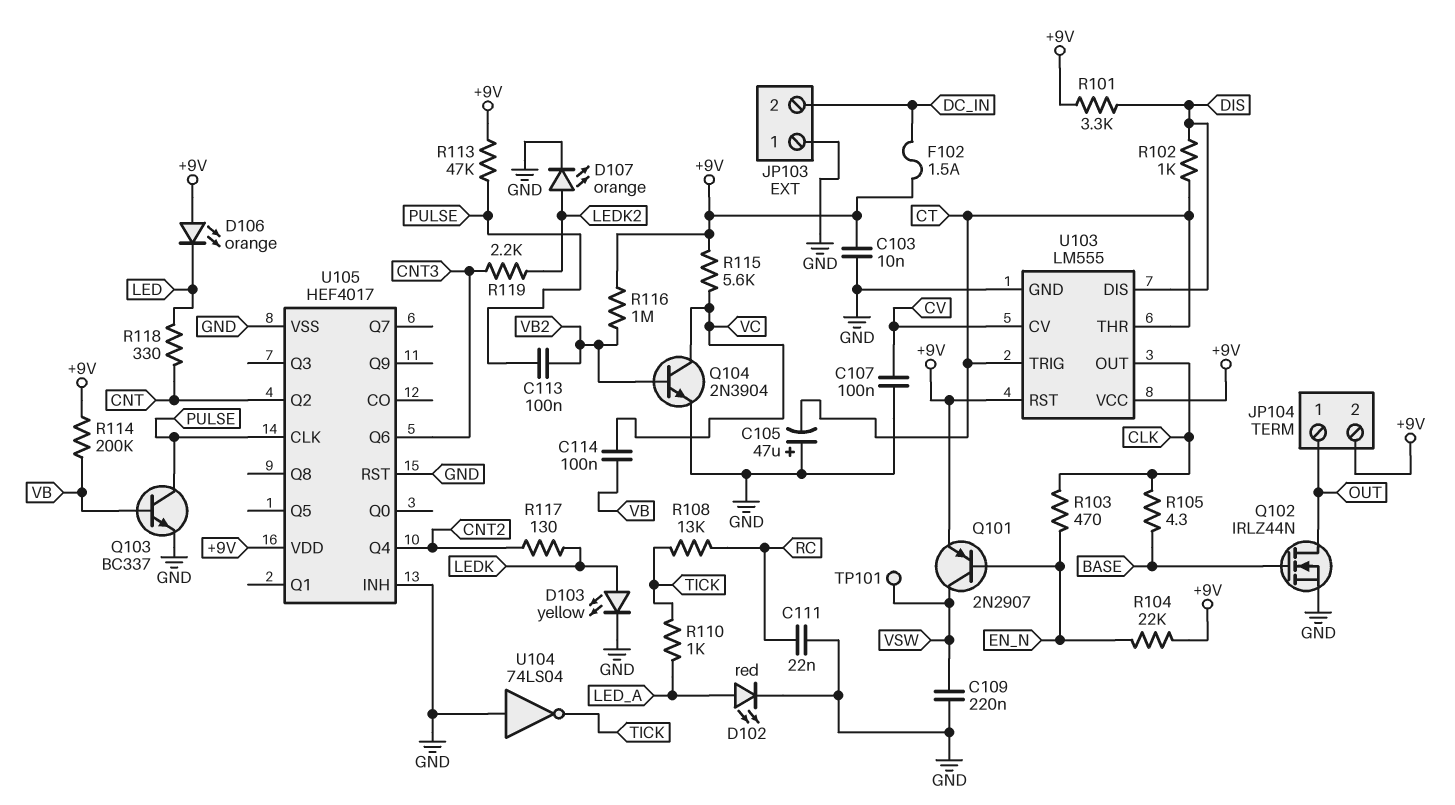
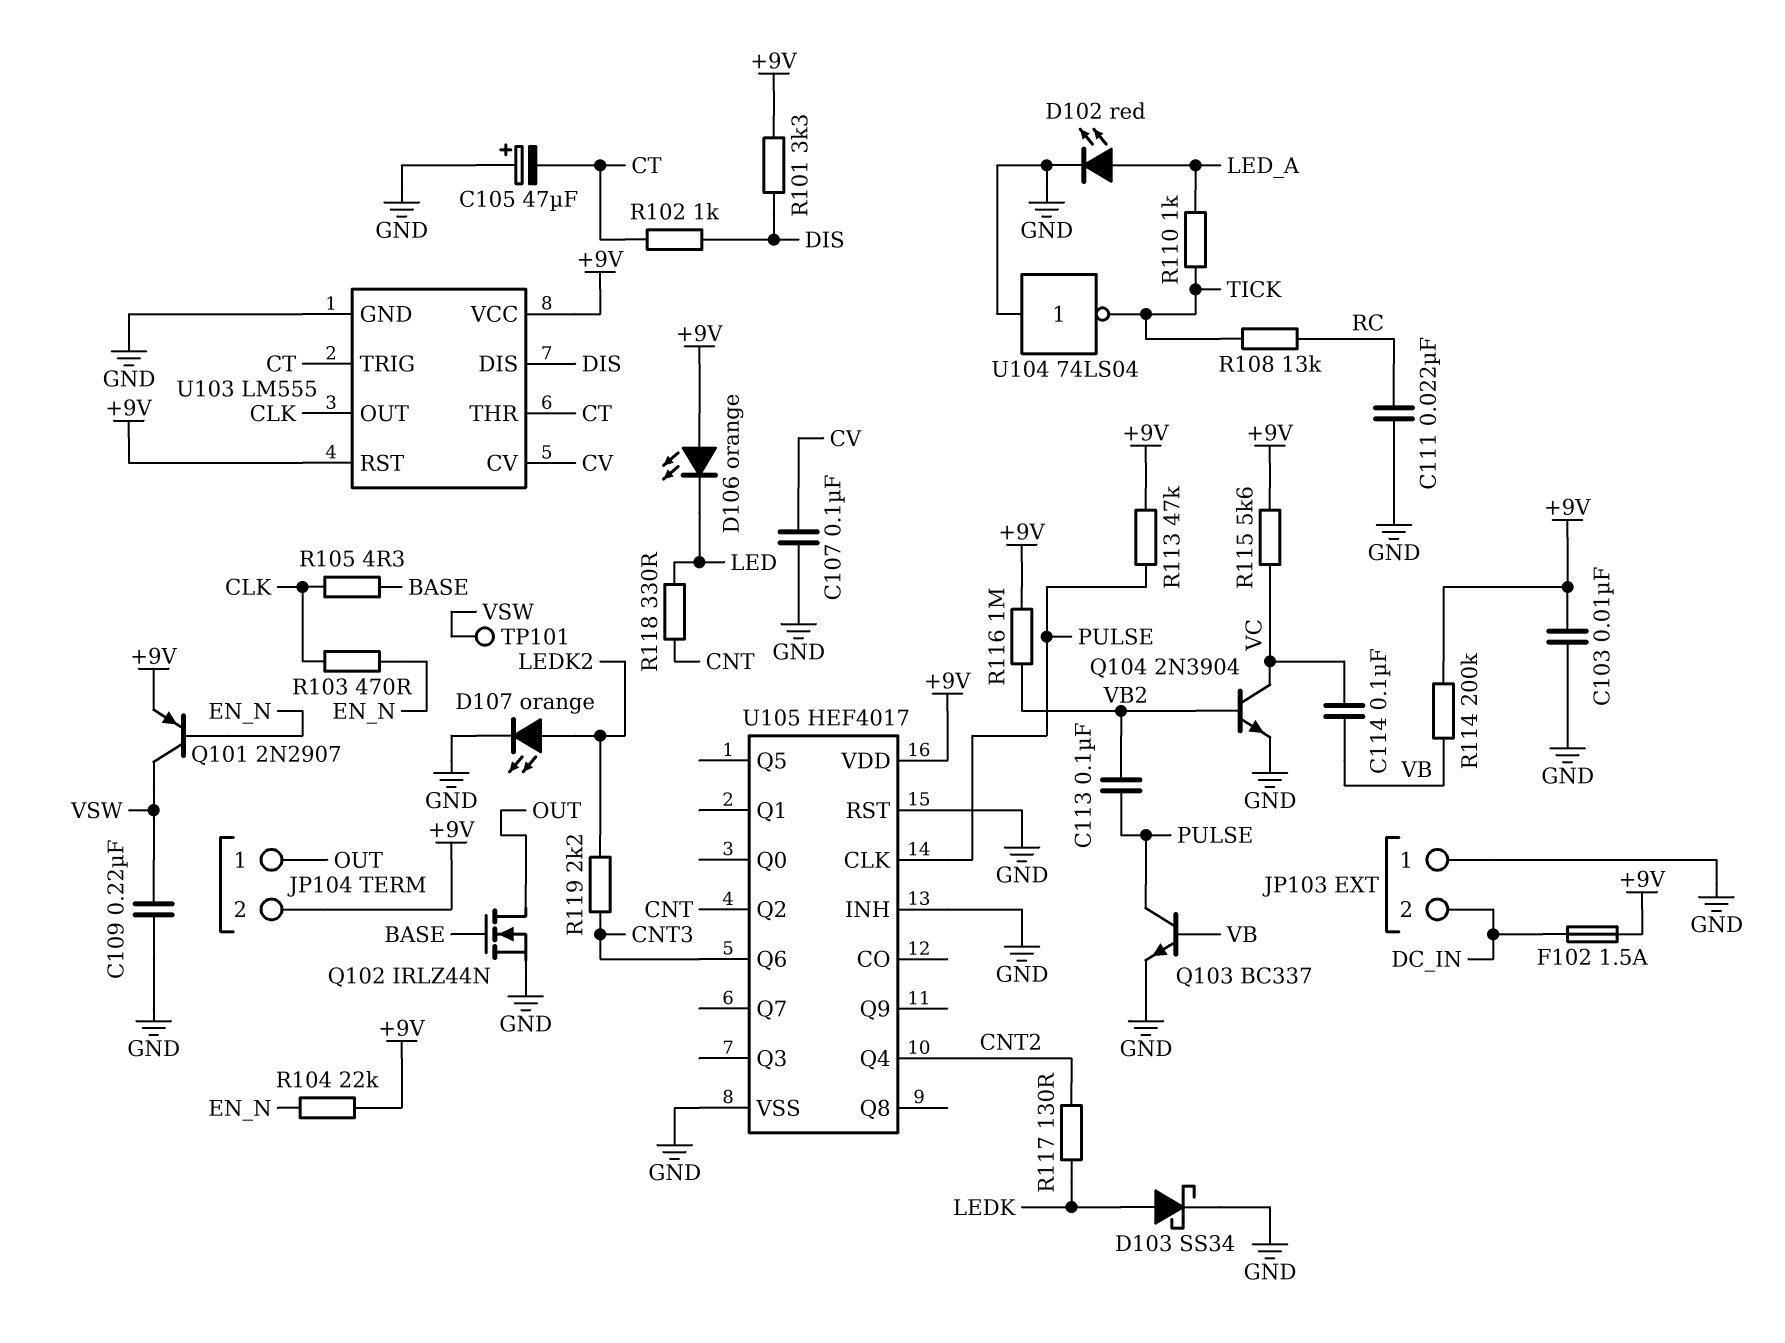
D103: LED yellow (A LEDK, K GND) -> schottky SS34 (A LEDK, K GND)

